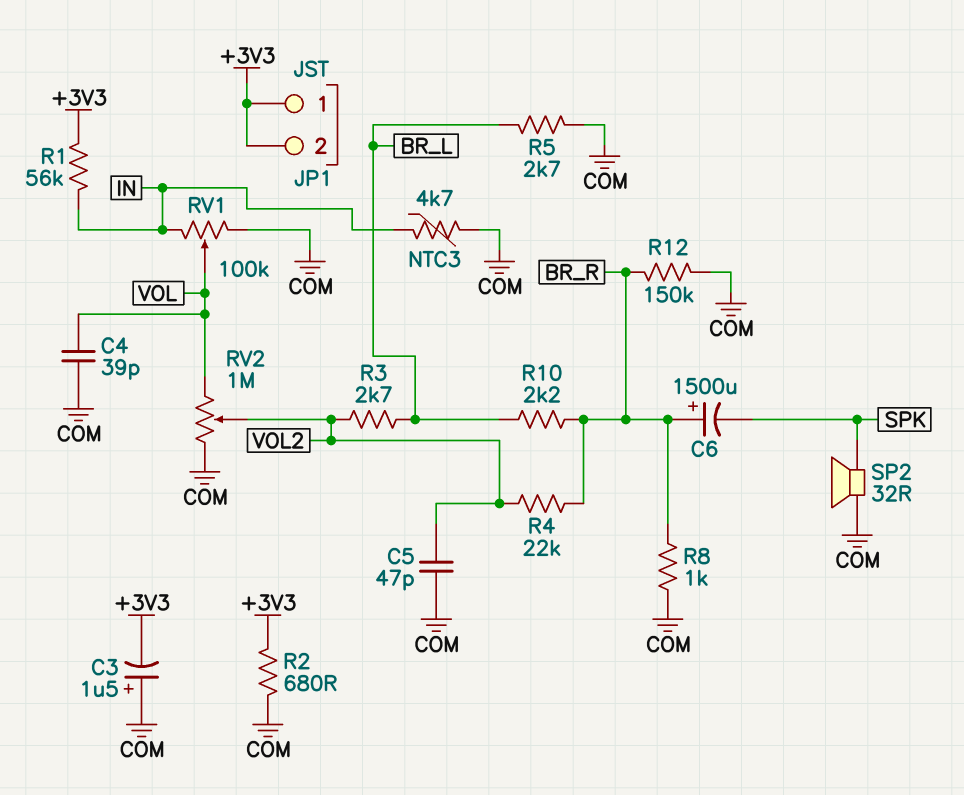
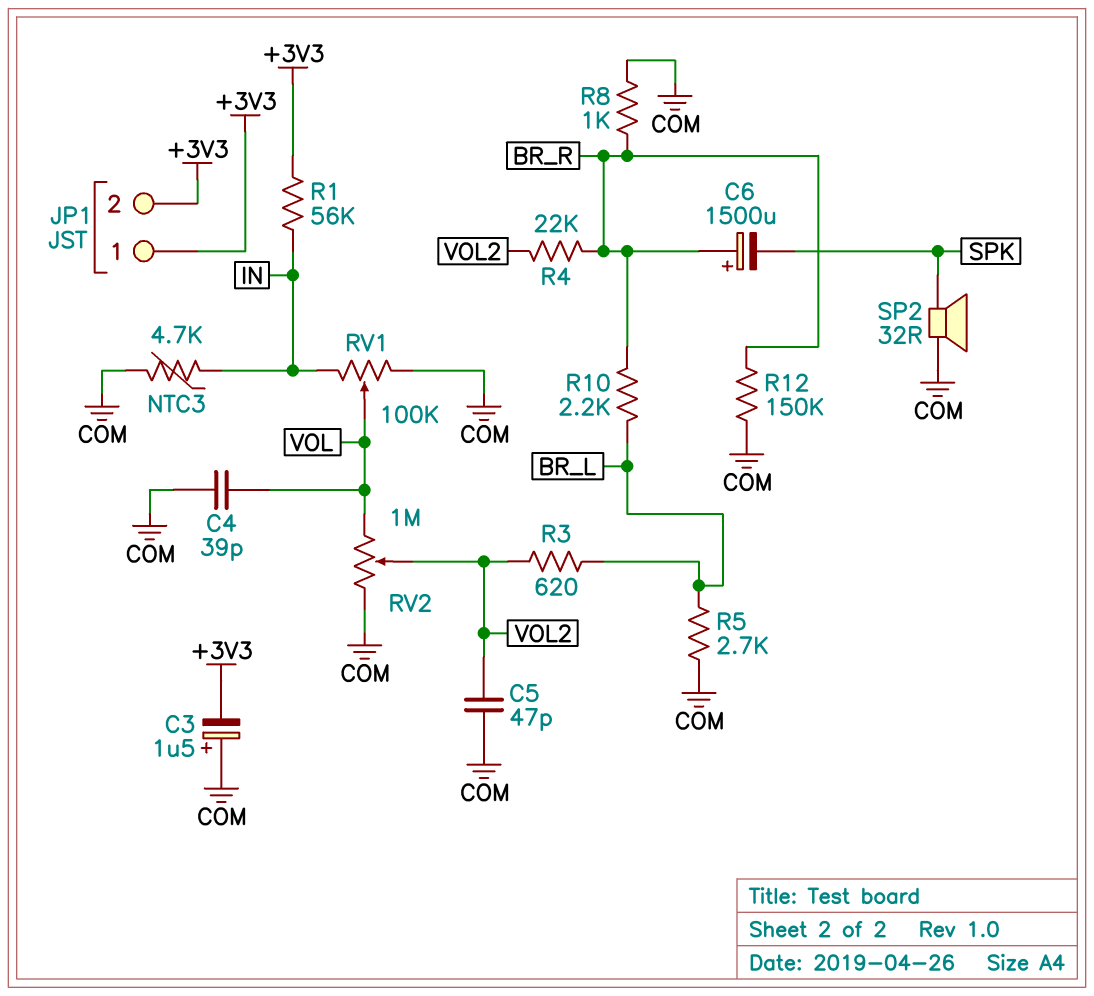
R2: 680 (+3V3, COM) -> none
R3: 2.7k (BR_L, VOL2) -> 620 (BR_L, VOL2)

